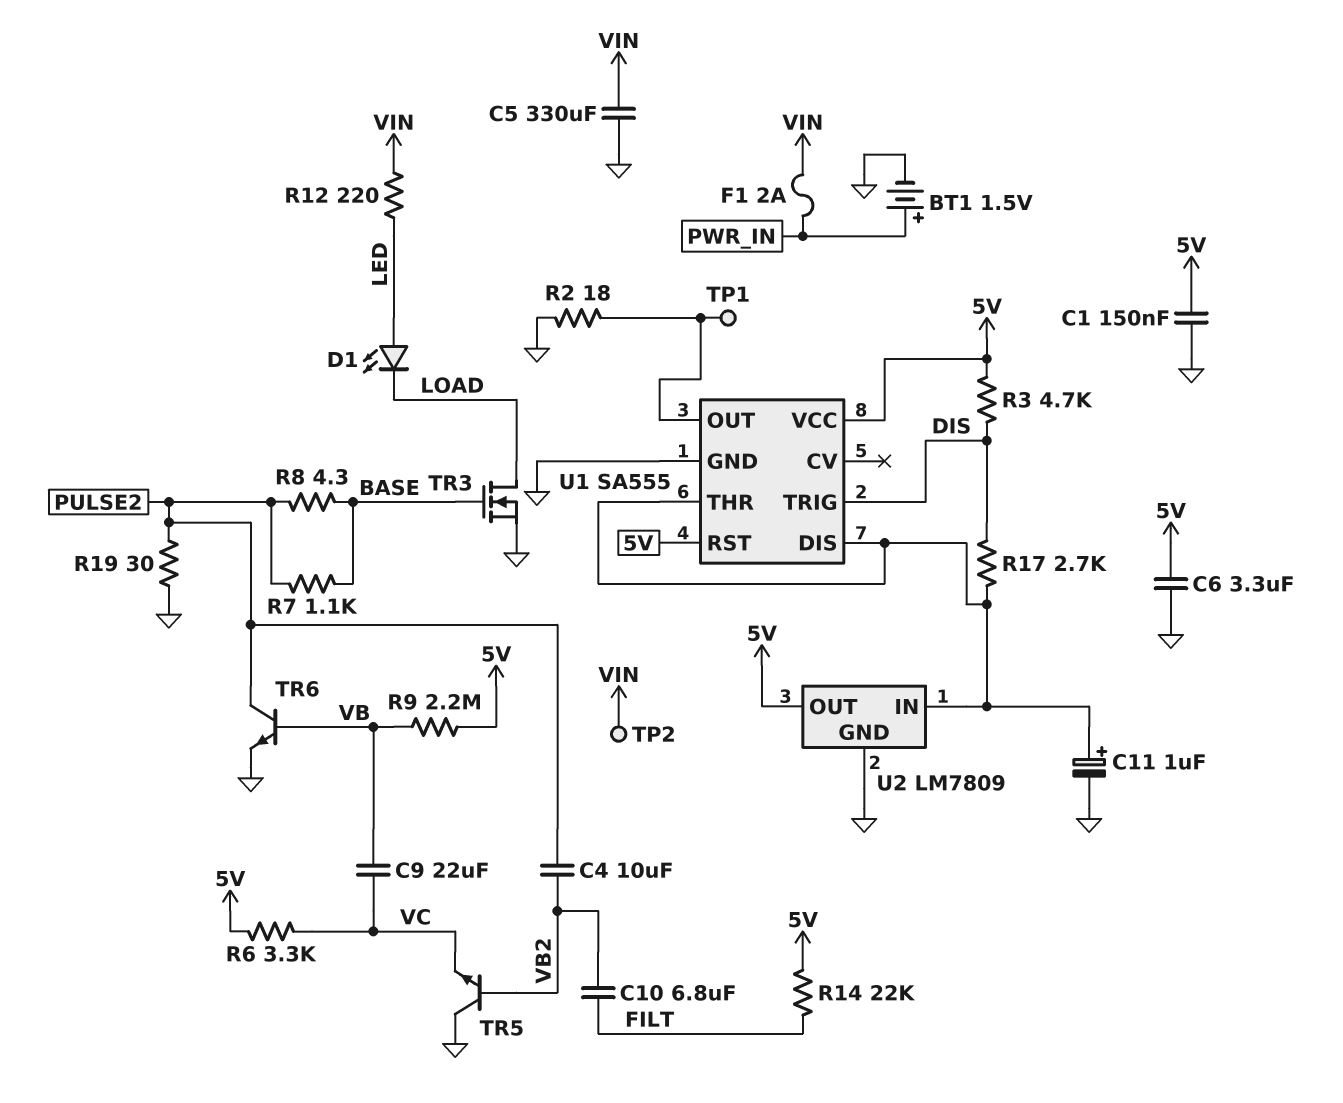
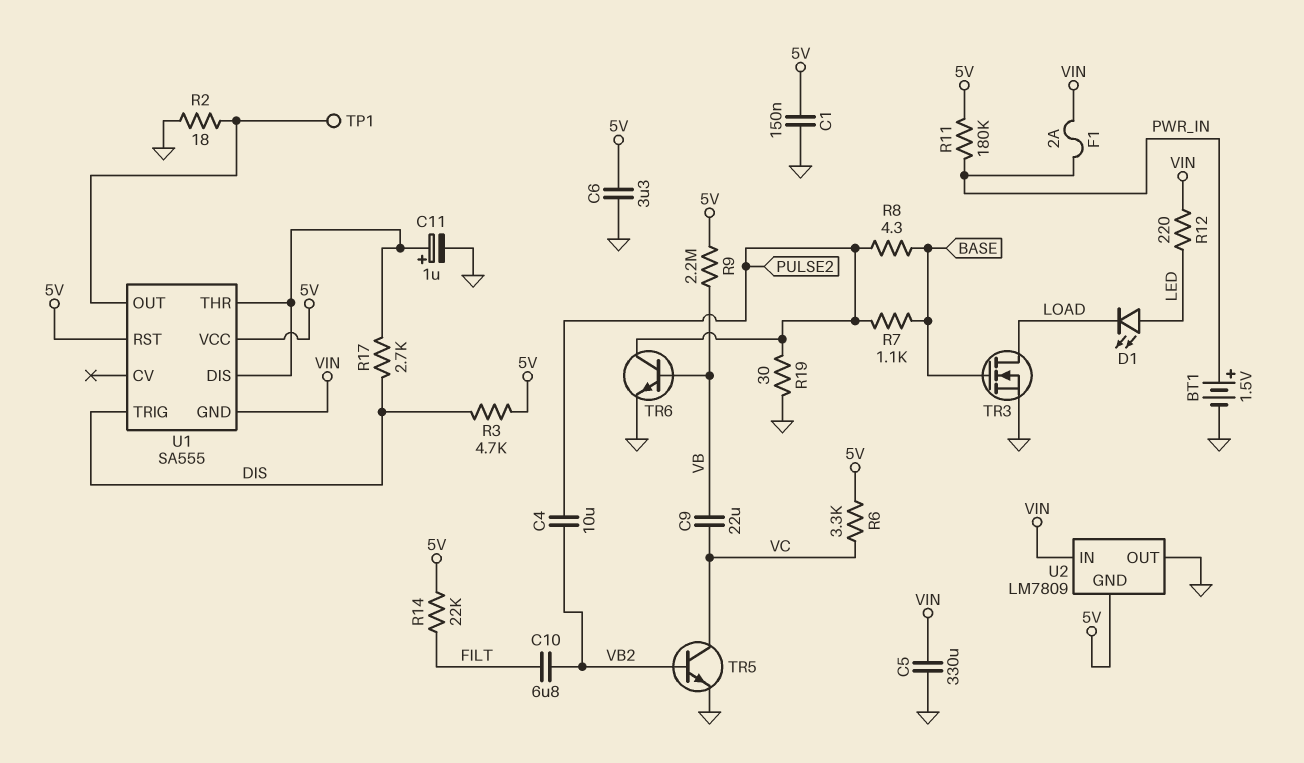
R11: none -> 180k (5V, PWR_IN)
TP2: test point (VIN) -> none
TR5: NPN (B VB2, C GND, E VC) -> NPN (B VB2, C VC, E GND)
U1 pin GND: GND -> VIN
U2 pin GND: GND -> 5V
U2 pin IN: U1/DIS -> VIN
U2 pin OUT: 5V -> GND

